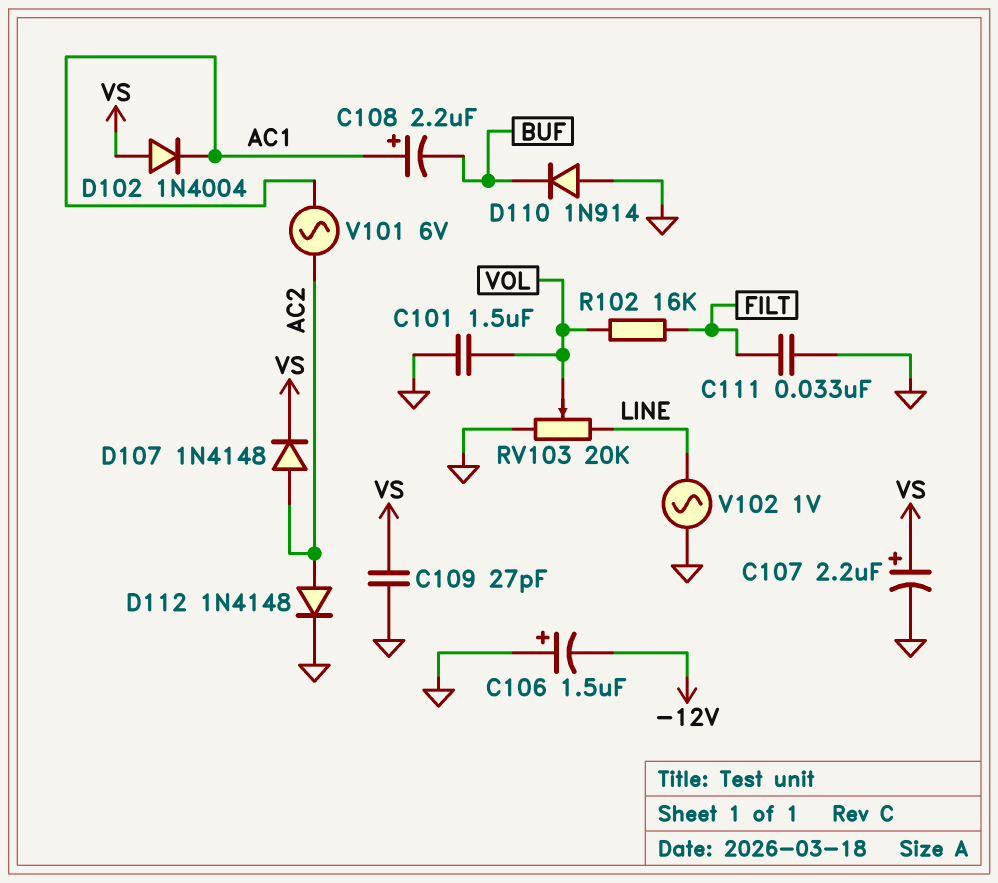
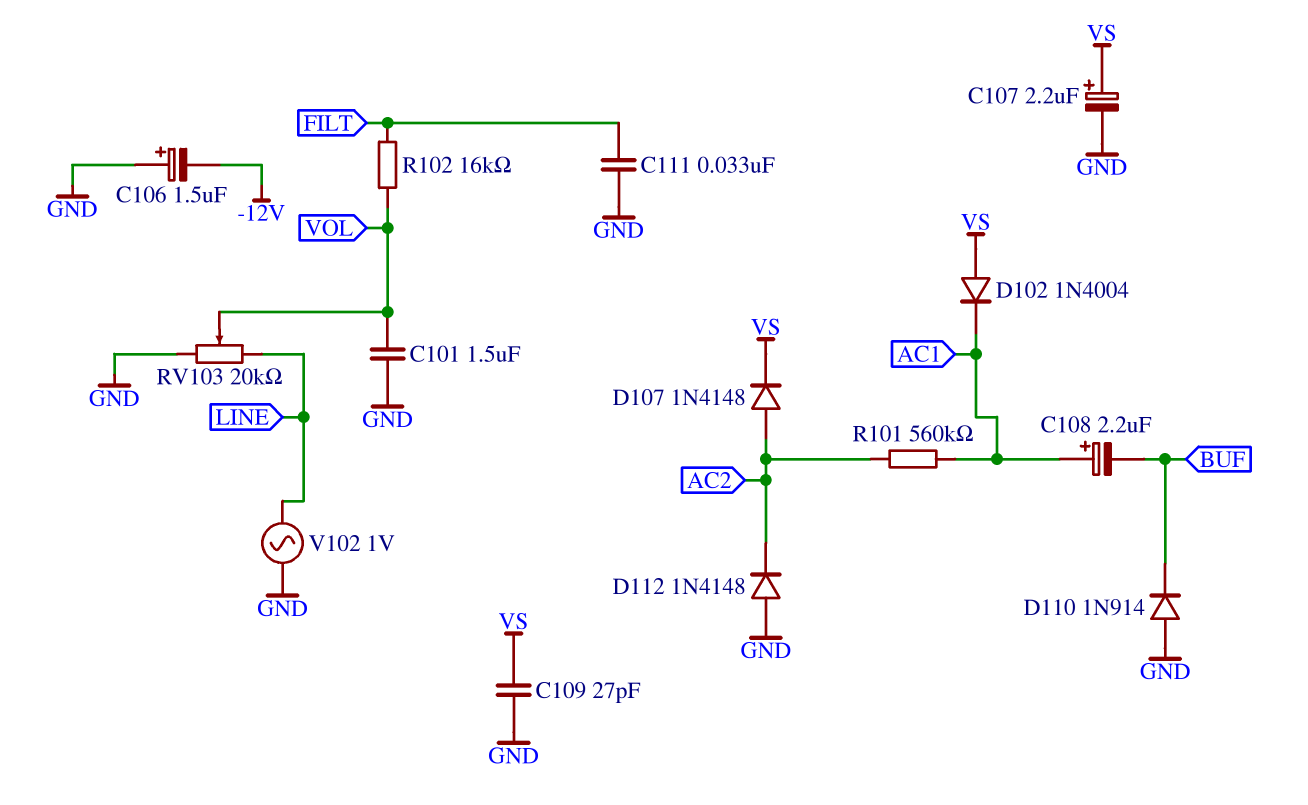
D112: diode 1N4148 (A AC2, K GND) -> diode 1N4148 (A GND, K AC2)
R101: none -> 560k (AC1, AC2)
V101: AC 6V (AC1, AC2) -> none

